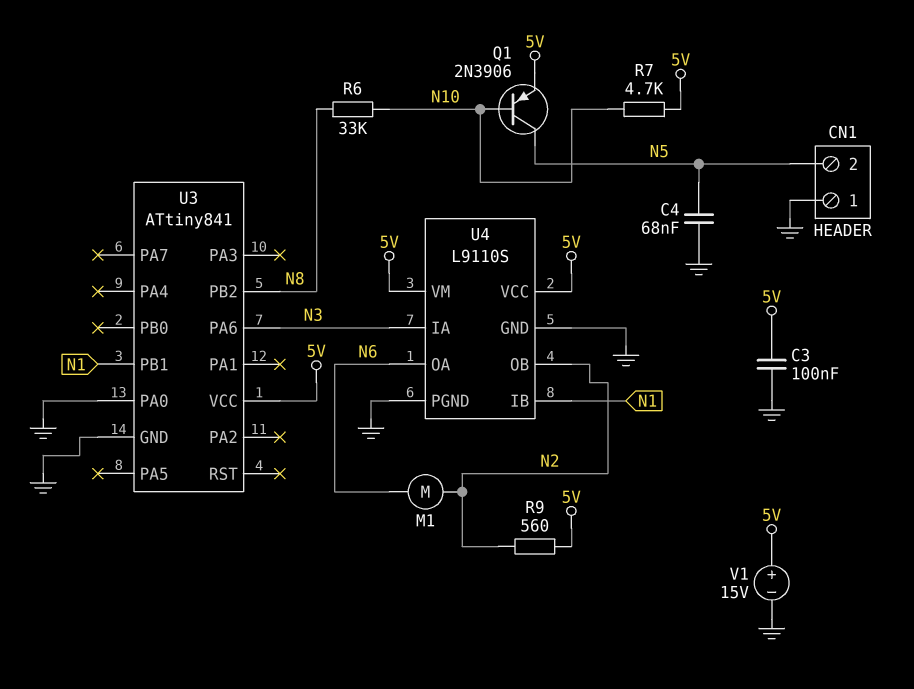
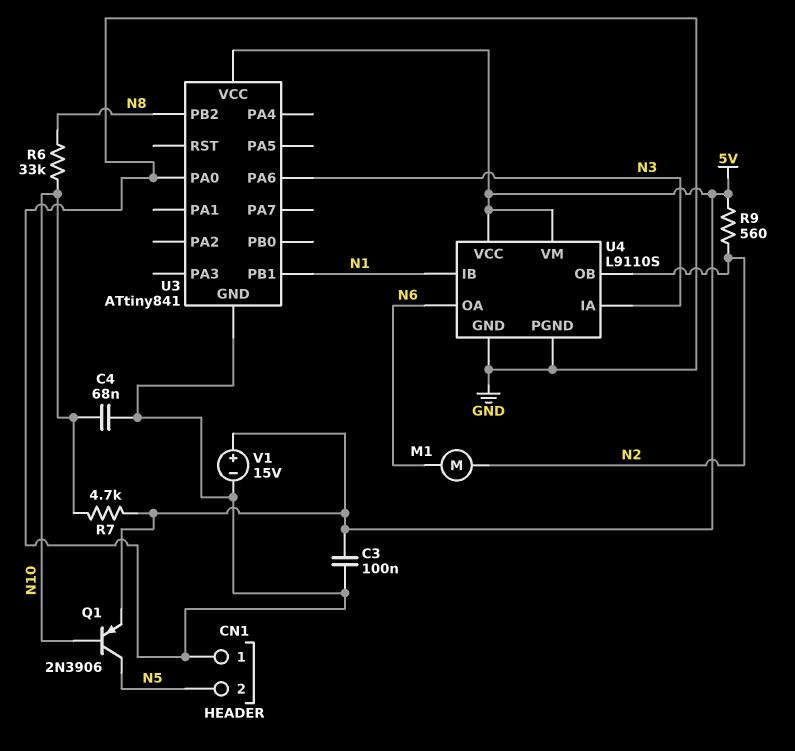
C4: 68nF (GND, N5) -> 68nF (GND, N10)

